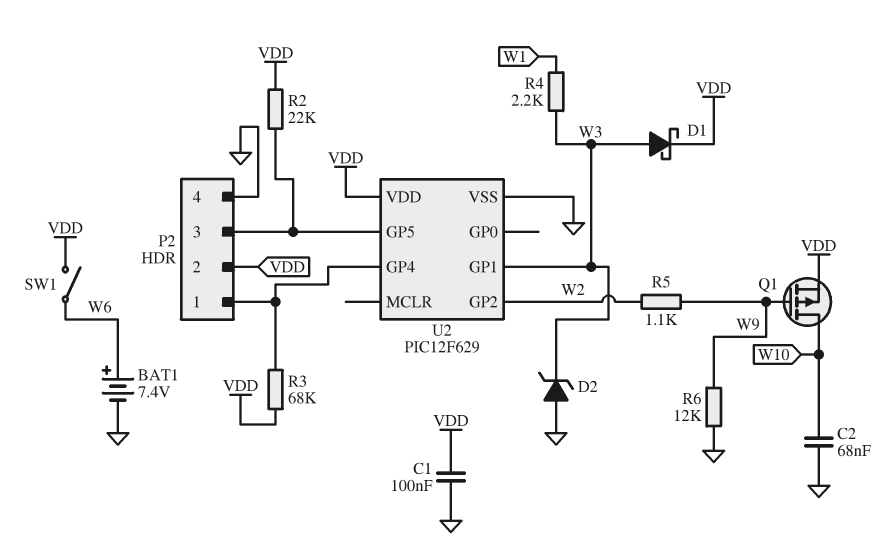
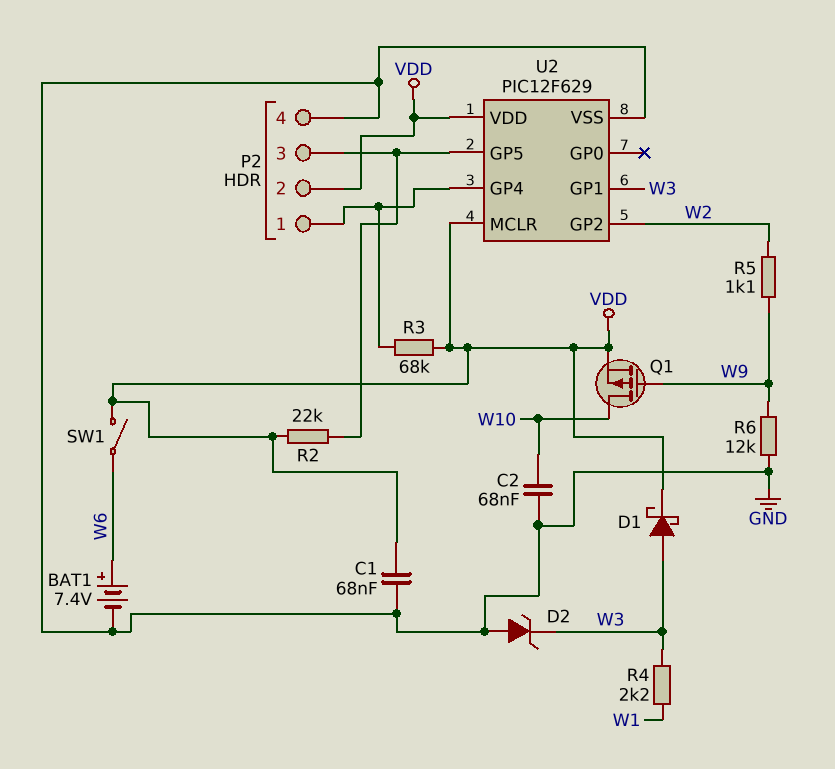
C1: 100nF (GND, VDD) -> 68nF (GND, VDD)
U2 pin MCLR: none -> VDD

